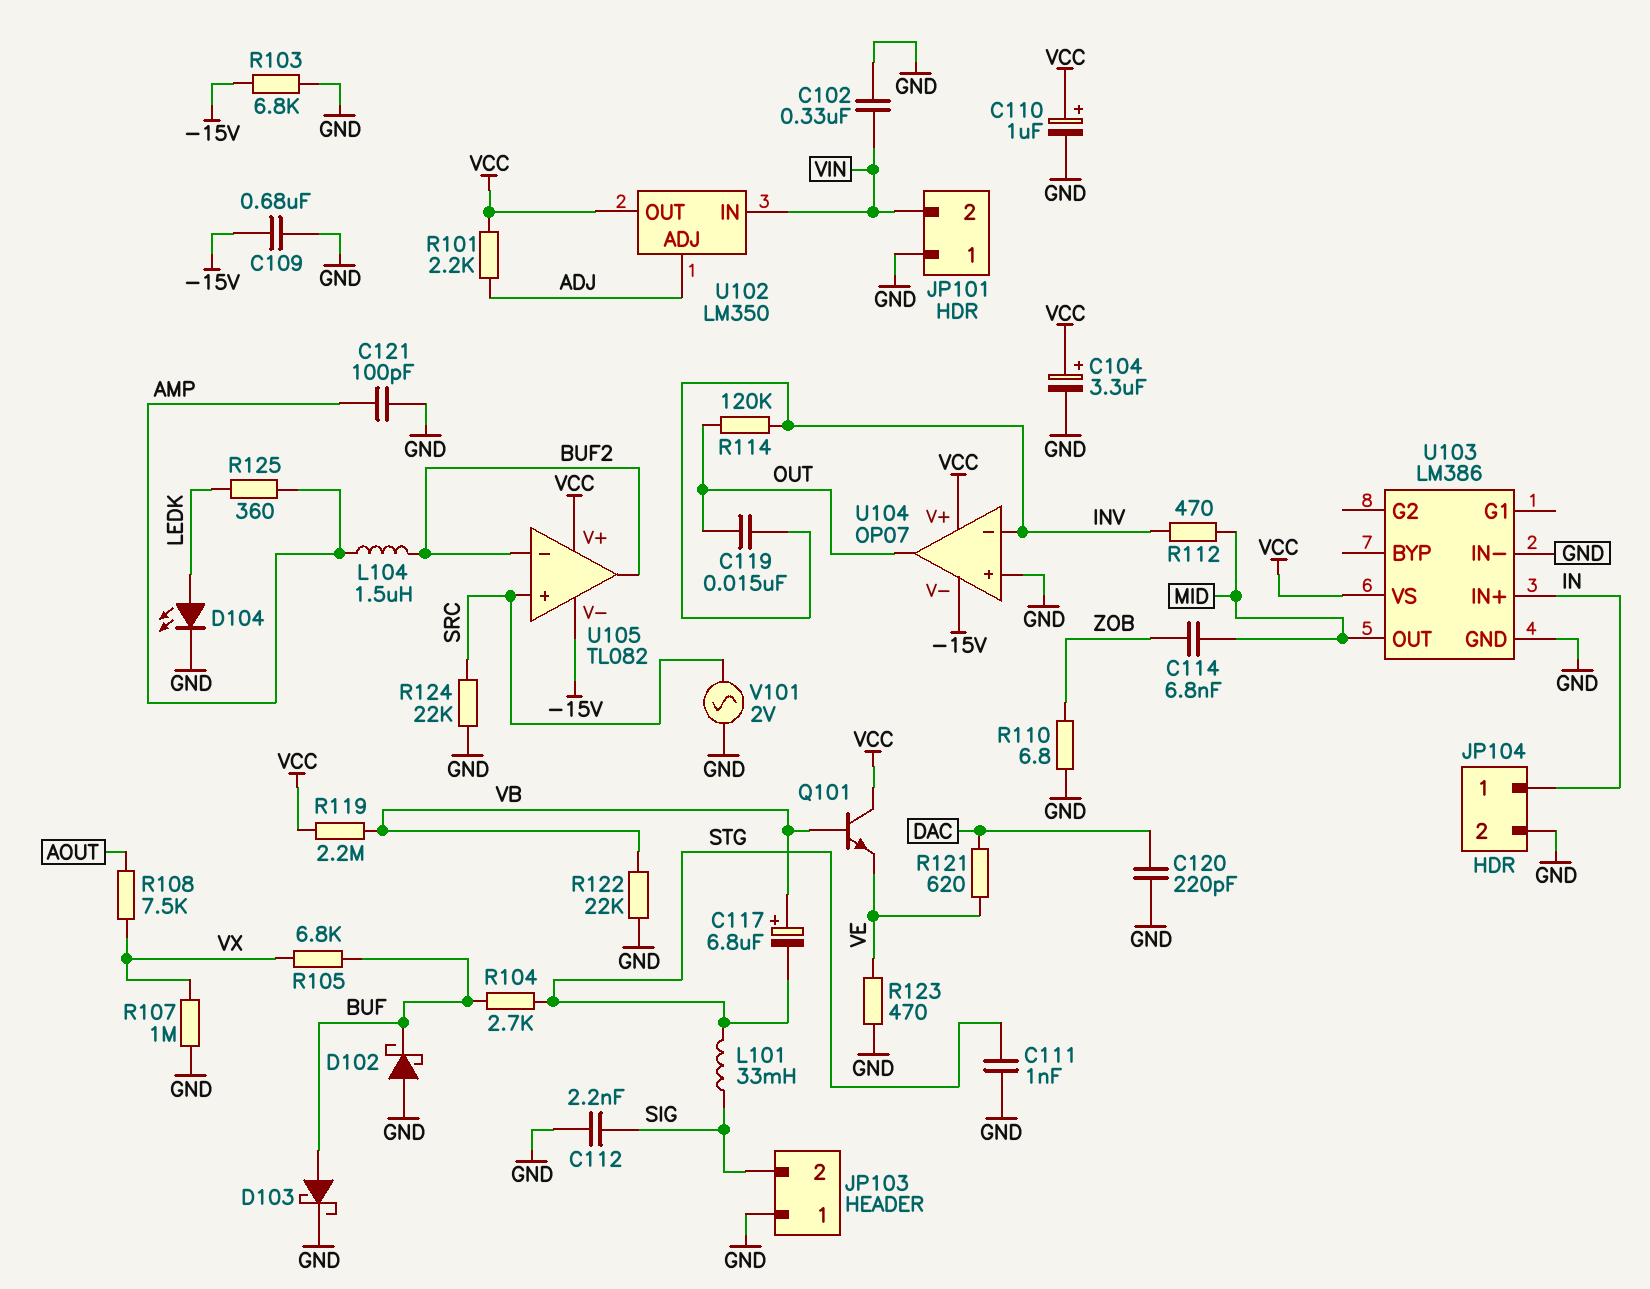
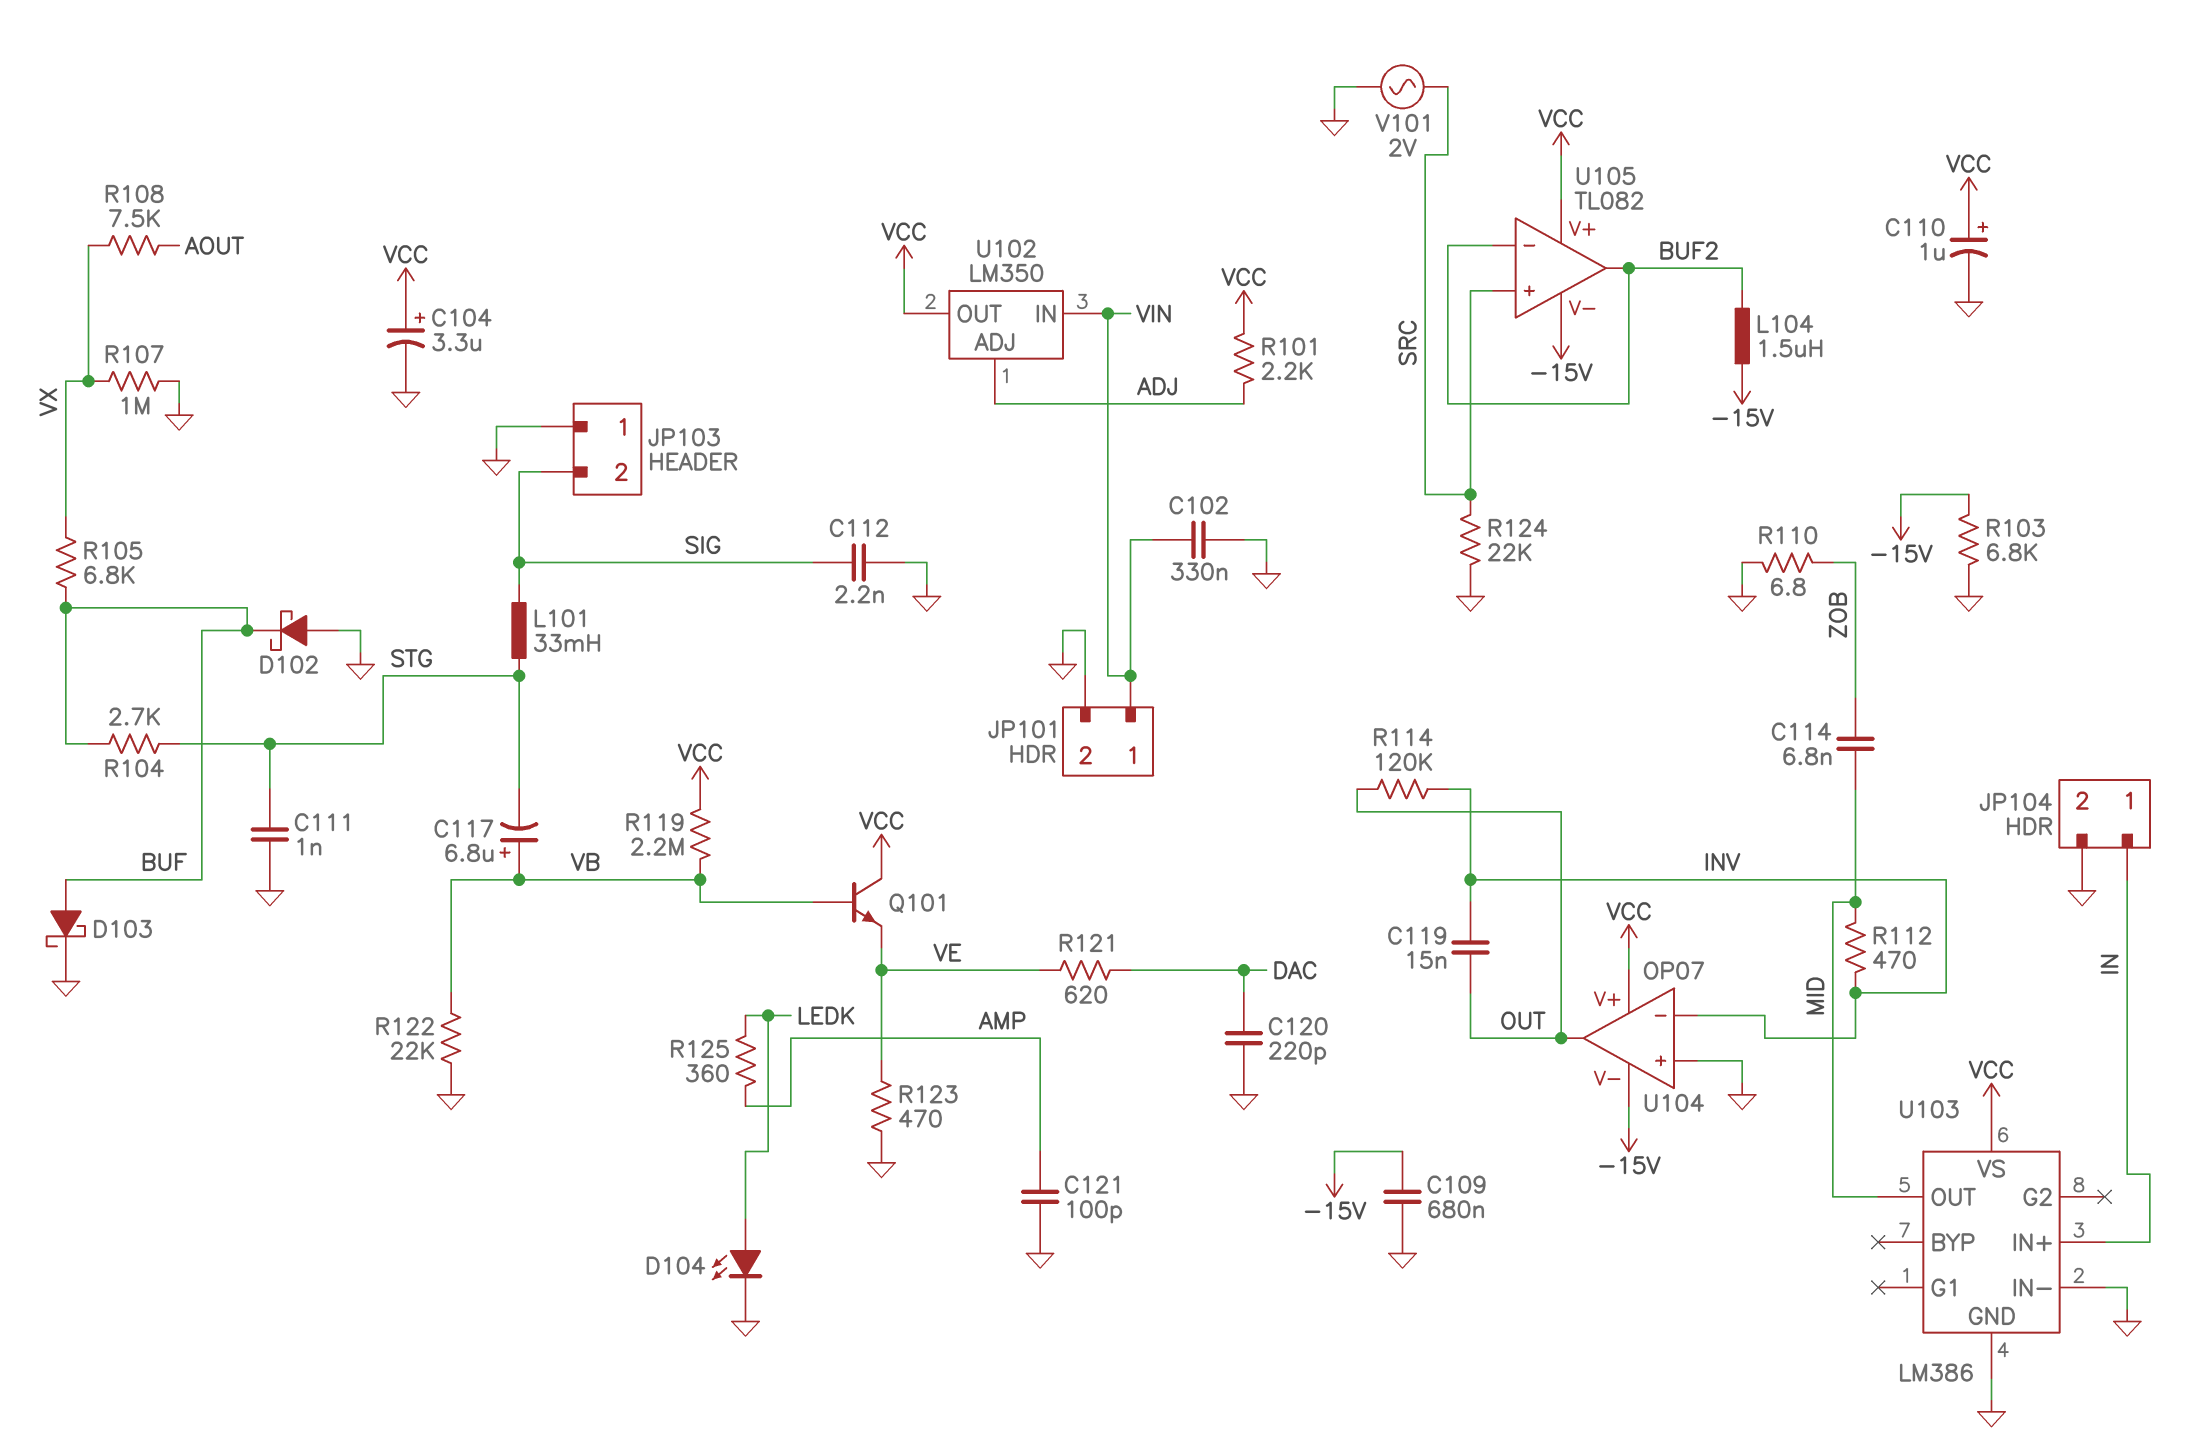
JP101 pin 1: GND -> VIN
JP101 pin 2: VIN -> GND
L104: 1.5uH (AMP, BUF2) -> 1.5uH (-15V, BUF2)

